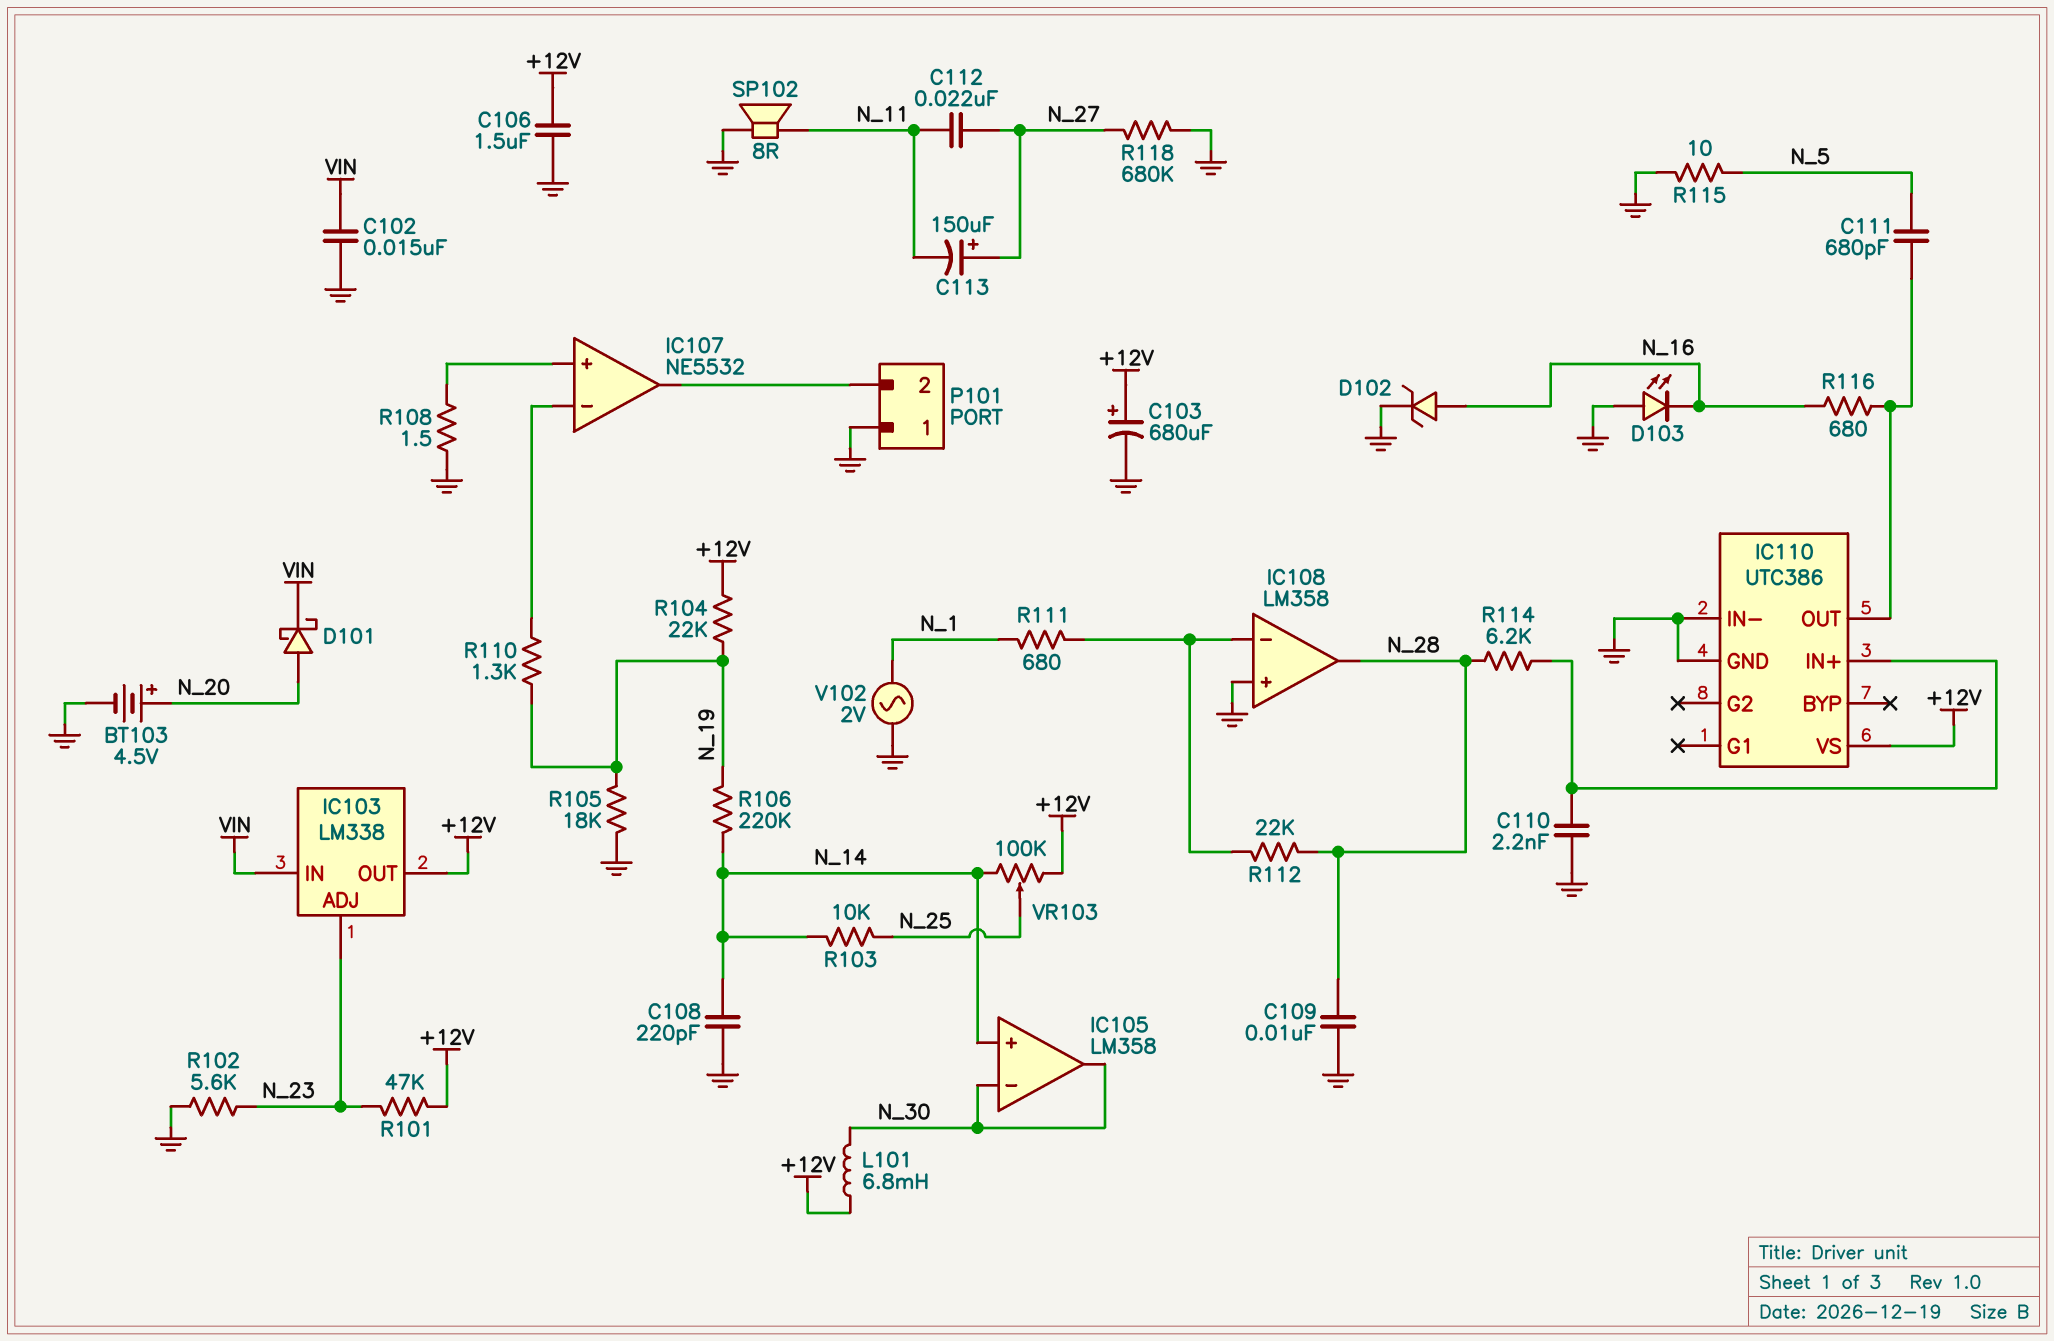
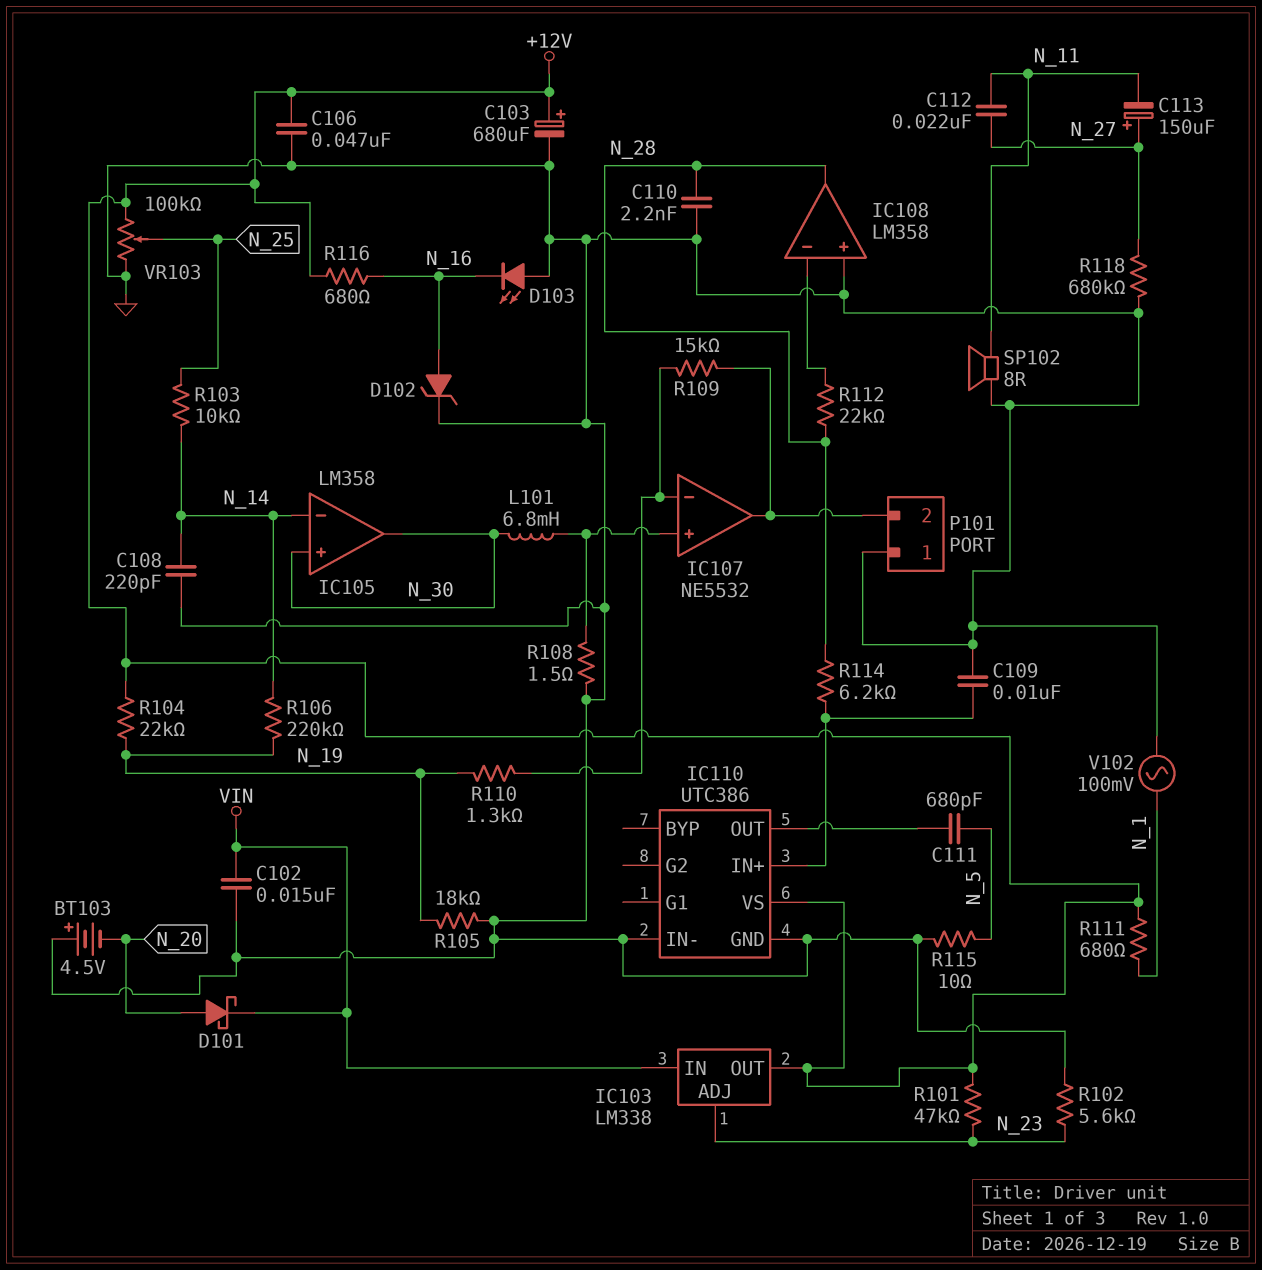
BT103: 4.5V (plus N_20, minus GND) -> 4.5V (plus GND, minus N_20)
C106: 1.5uF (+12V, GND) -> 47nF (+12V, GND)
C109: 10nF (GND, N_28) -> 10nF (GND, IC110/IN+)
C110: 2.2nF (GND, IC110/IN+) -> 2.2nF (GND, N_28)
IC105 pin in+: N_14 -> N_30
IC105 pin in-: N_30 -> N_14
L101: 6.8mH (+12V, N_30) -> 6.8mH (IC107/in+, N_30)
R109: none -> 15k (IC107/in-, IC107/out)
R111: 680 (IC108/in-, N_1) -> 680 (+12V, N_1)
R116: 680 (IC110/OUT, N_16) -> 680 (+12V, N_16)
V102: AC 2V (GND, N_1) -> AC 100mV (GND, N_1)
VR103: 100k (+12V, N_14, wiper N_25) -> 100k (+12V, GND, wiper N_25)

